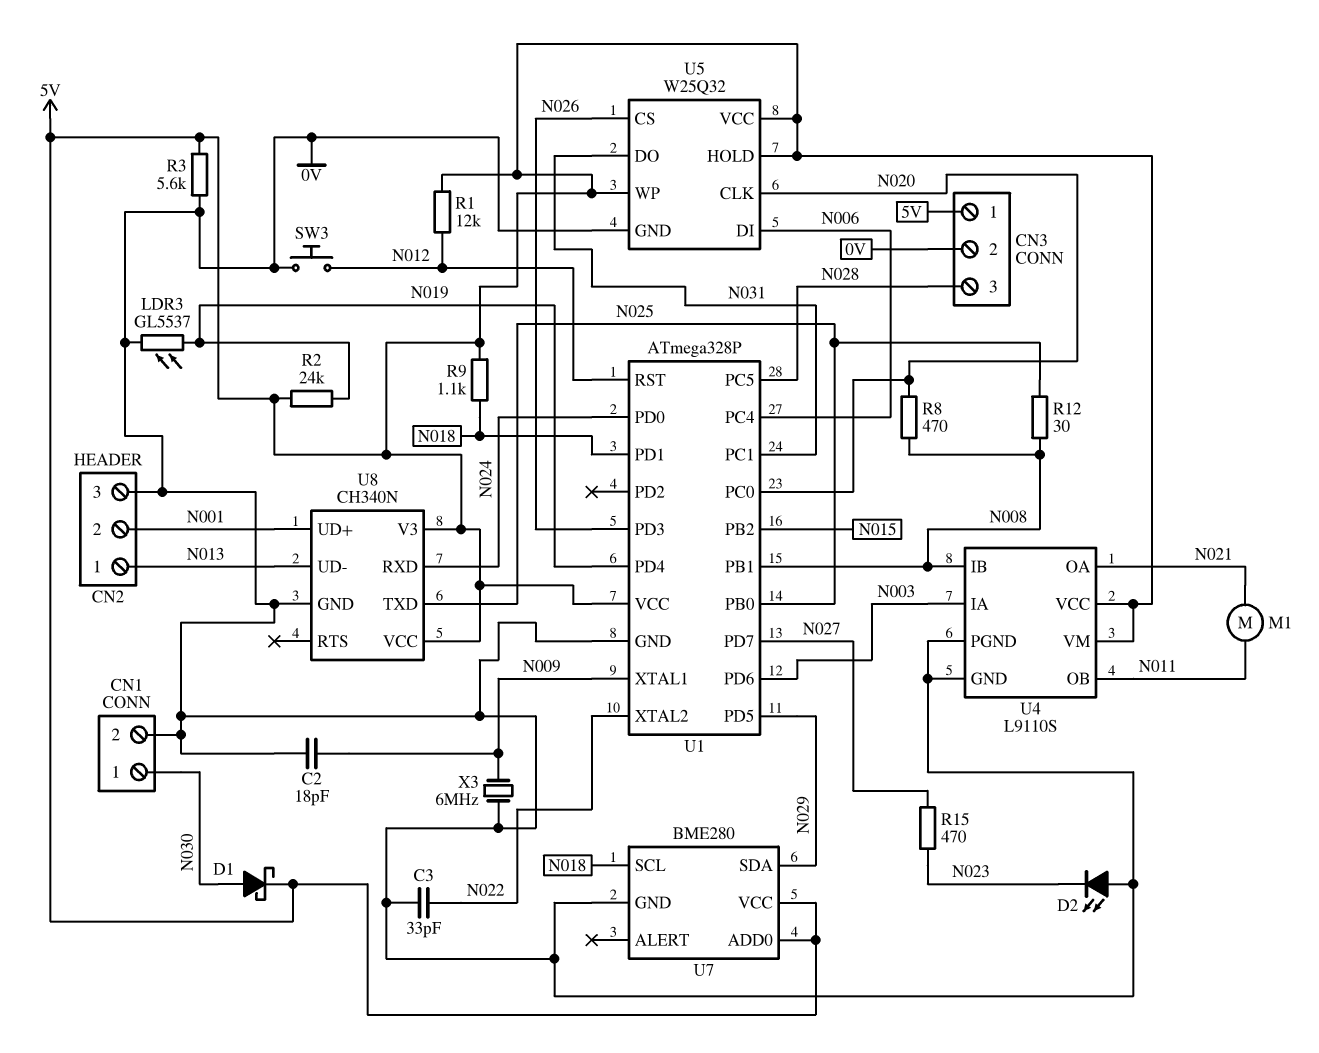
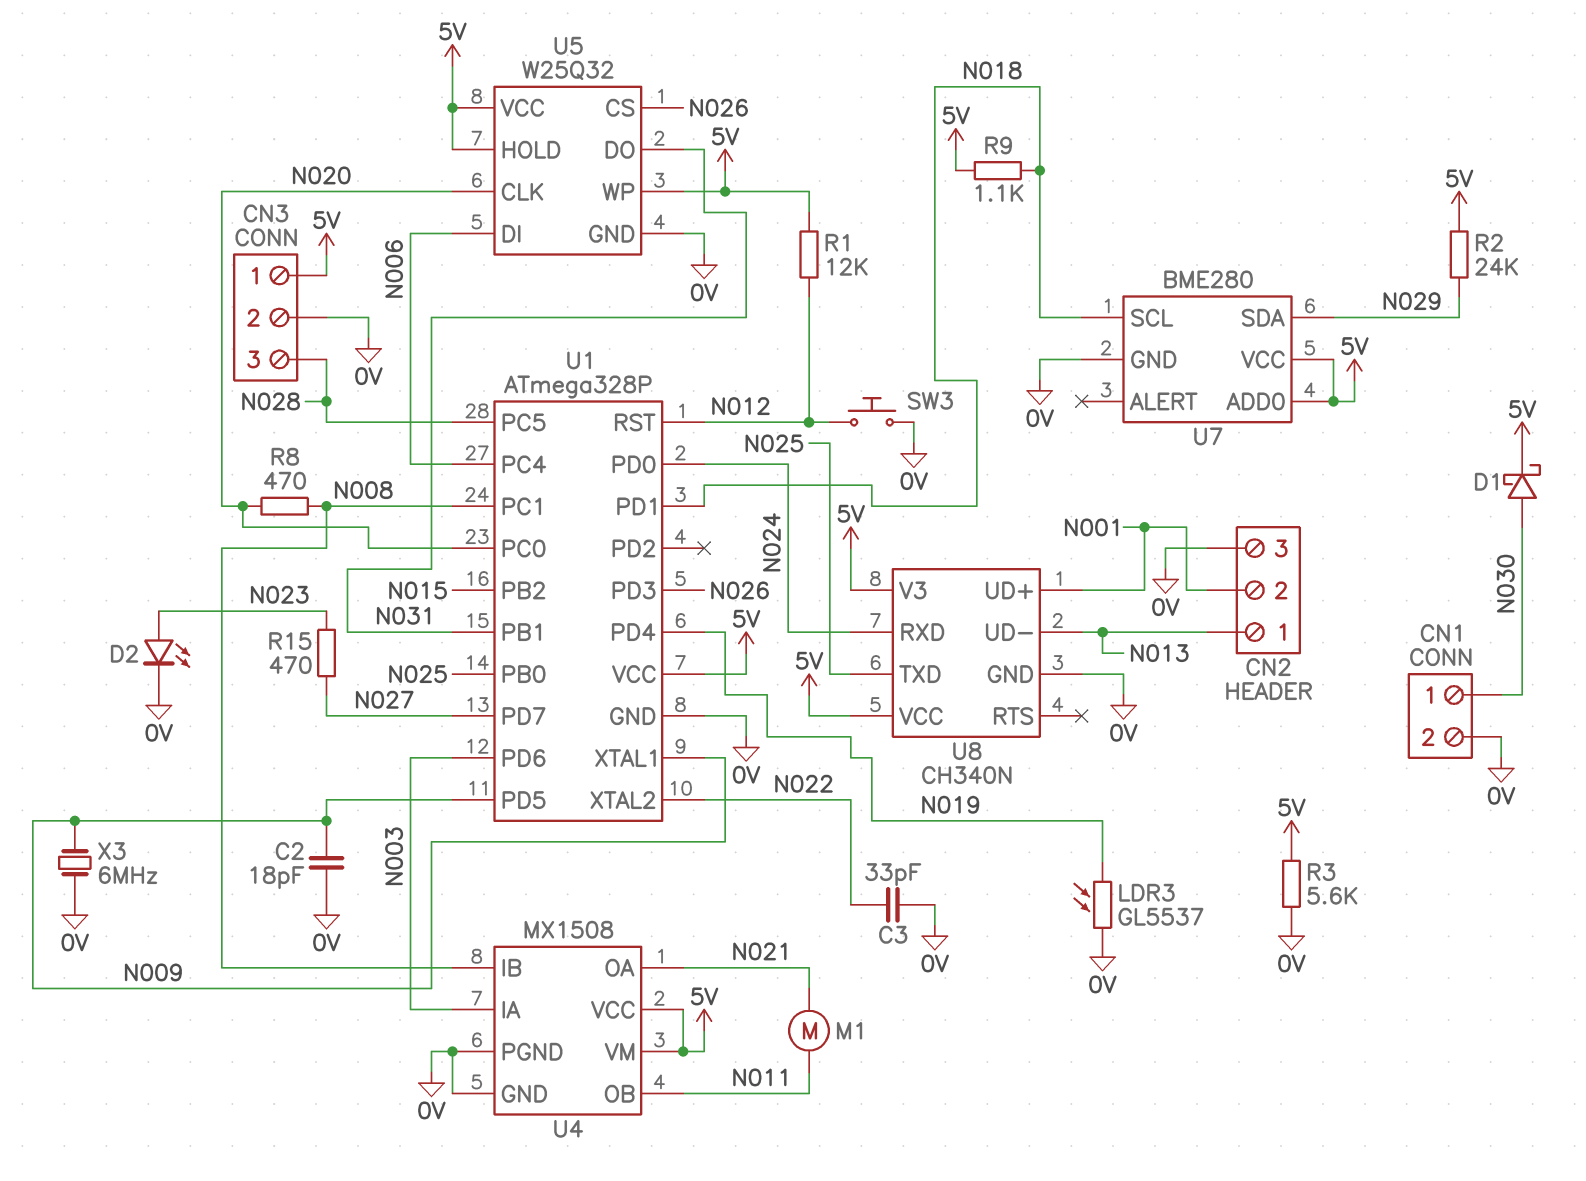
D2: LED (A 0V, K N023) -> LED (A N023, K 0V)
R2: 24k (5V, N019) -> 24k (5V, N029)
R12: 30 (N008, N025) -> none
U1 pin PB1: N008 -> N031
U1 pin PC1: N031 -> N008
U1 pin PD5: N029 -> N009
U4: L9110S -> MX1508

